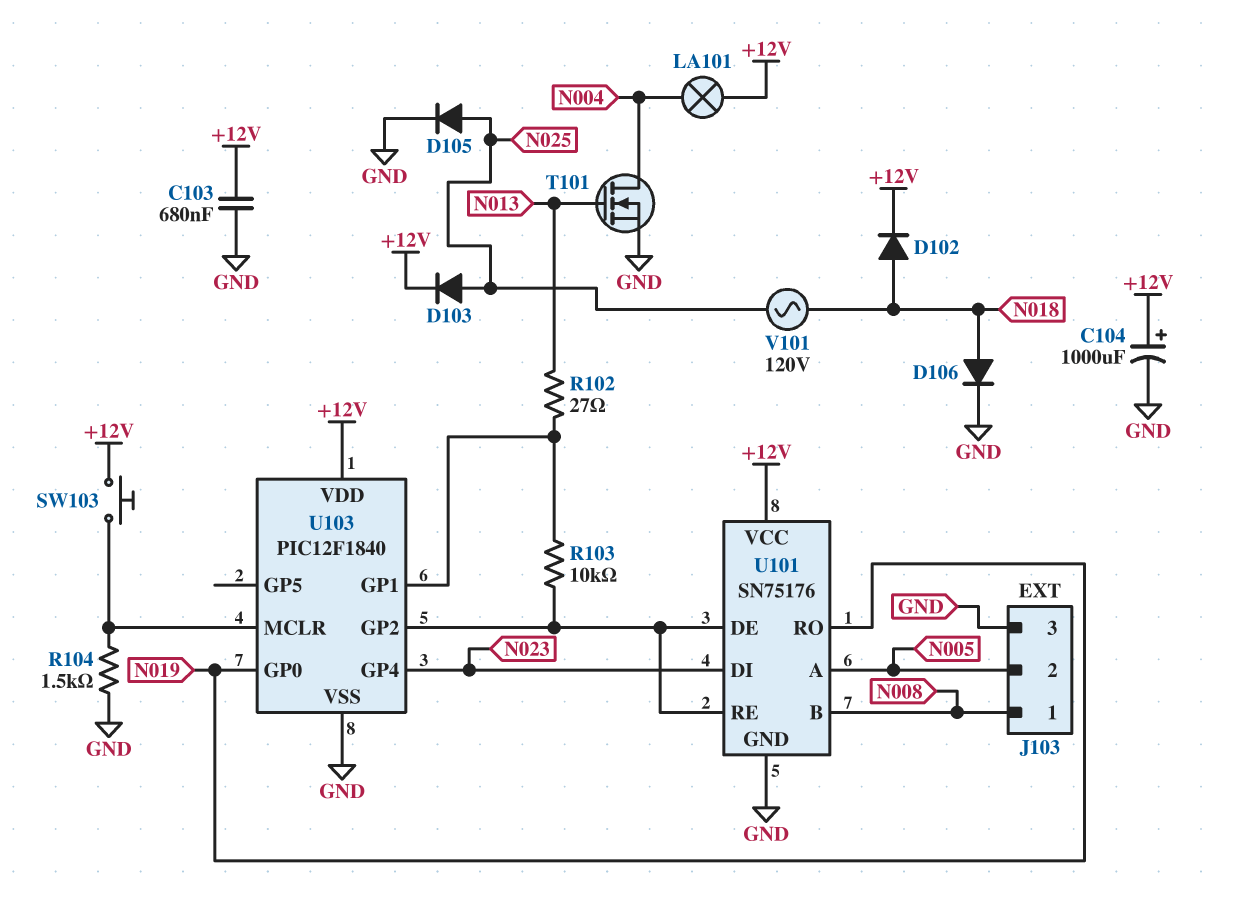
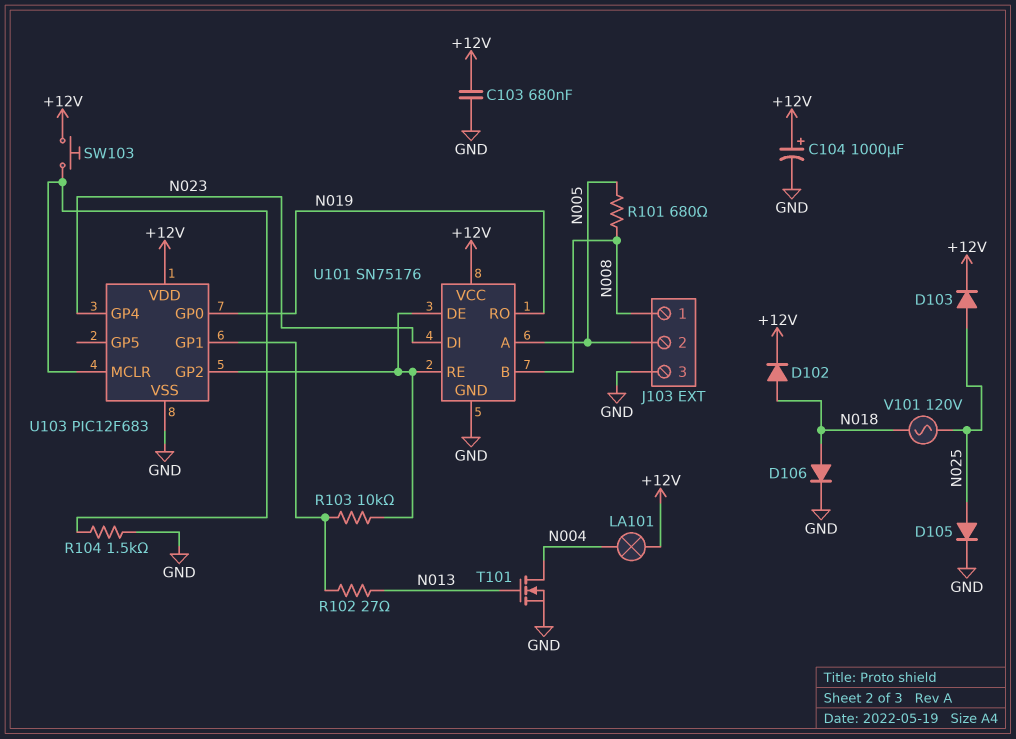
R101: none -> 680 (N005, N008)
U103: PIC12F1840 -> PIC12F683

